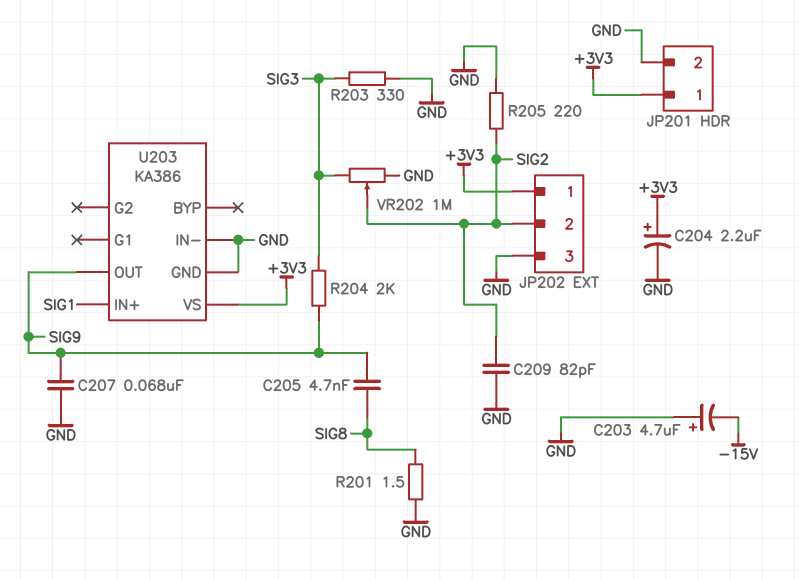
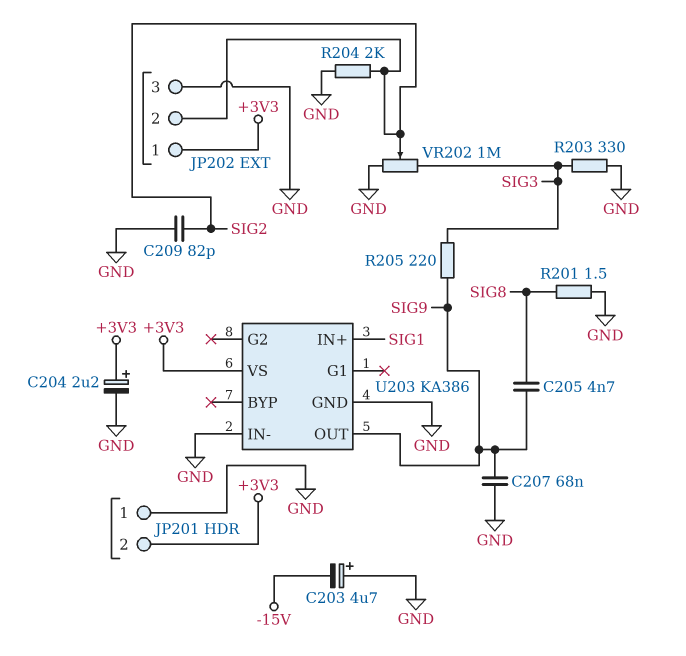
JP201 pin 1: +3V3 -> GND
JP201 pin 2: GND -> +3V3
R204: 2k (SIG3, SIG9) -> 2k (GND, SIG2)
R205: 220 (GND, SIG2) -> 220 (SIG3, SIG9)

